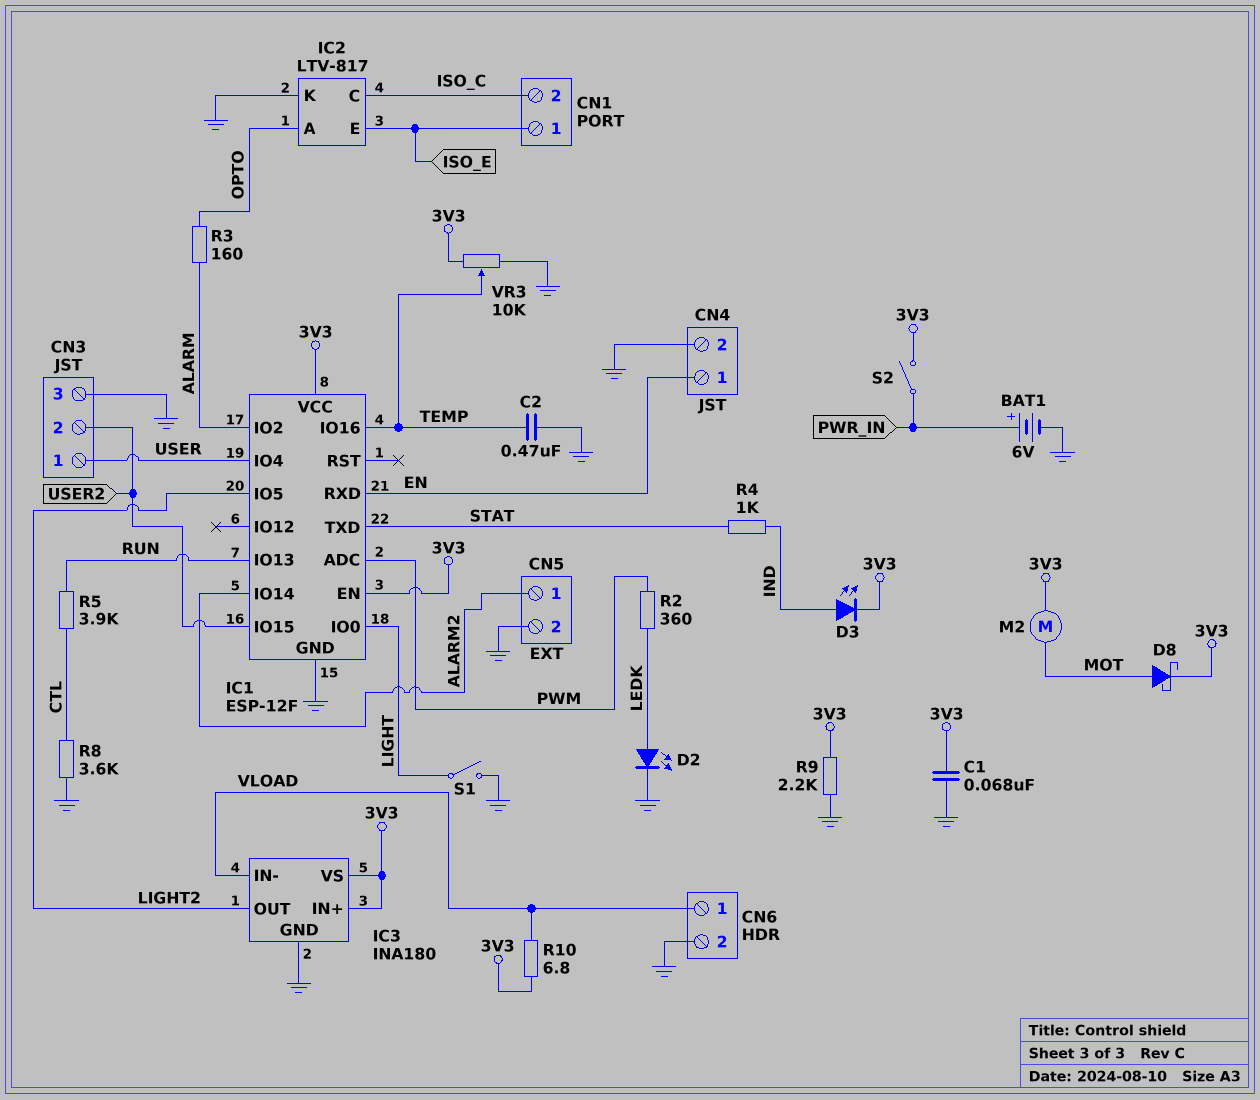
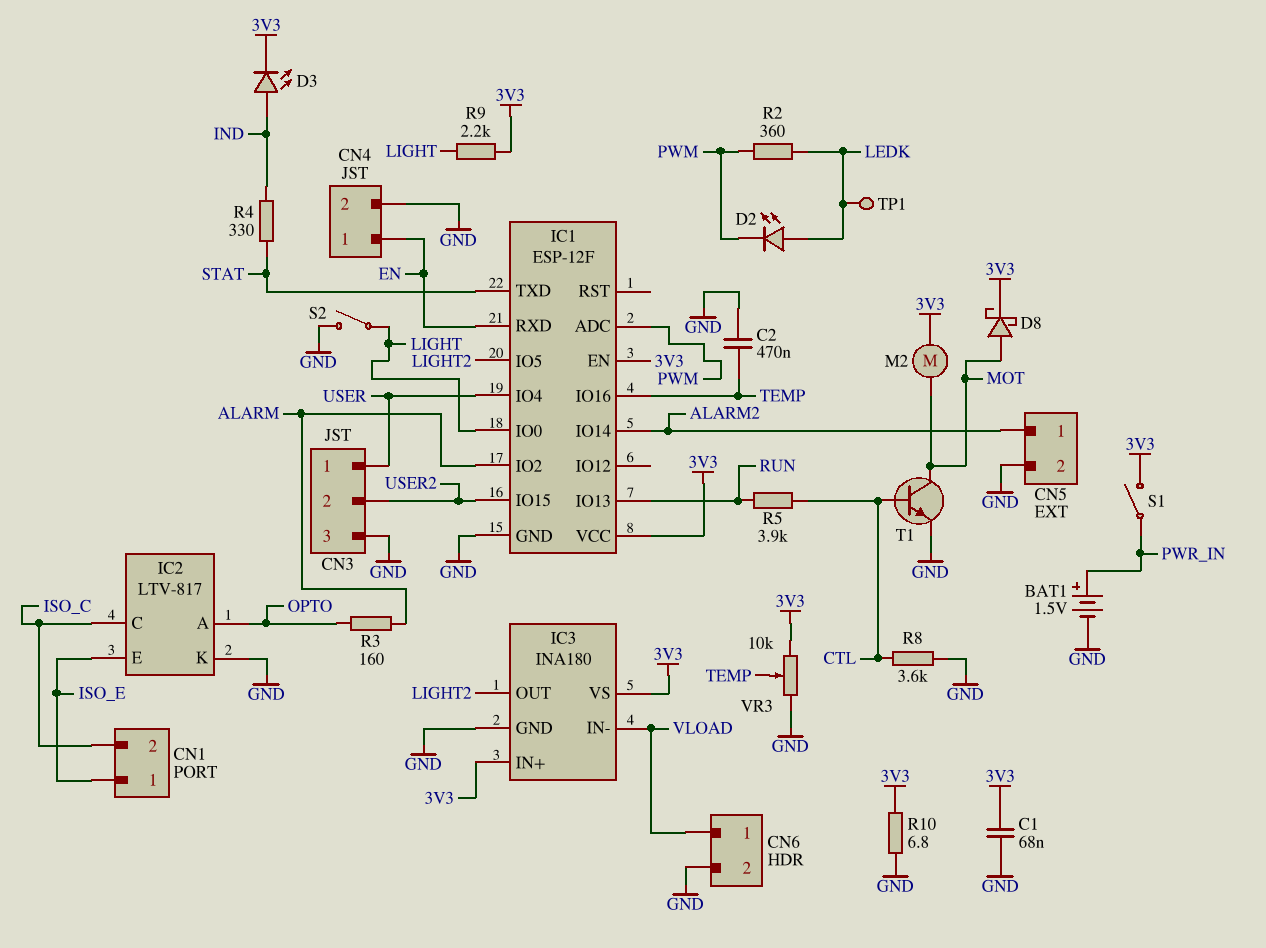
BAT1: 6V (plus PWR_IN, minus GND) -> 1.5V (plus PWR_IN, minus GND)
D2: LED (A LEDK, K GND) -> LED (A LEDK, K PWM)
R4: 1k (IND, STAT) -> 330 (IND, STAT)
R9: 2.2k (3V3, GND) -> 2.2k (3V3, LIGHT)
R10: 6.8 (3V3, VLOAD) -> 6.8 (3V3, GND)
S1: switch (GND, LIGHT) -> switch (3V3, PWR_IN)
S2: switch (3V3, PWR_IN) -> switch (GND, LIGHT)
T1: none -> NPN (B CTL, C MOT, E GND)
TP1: none -> test point (LEDK)

